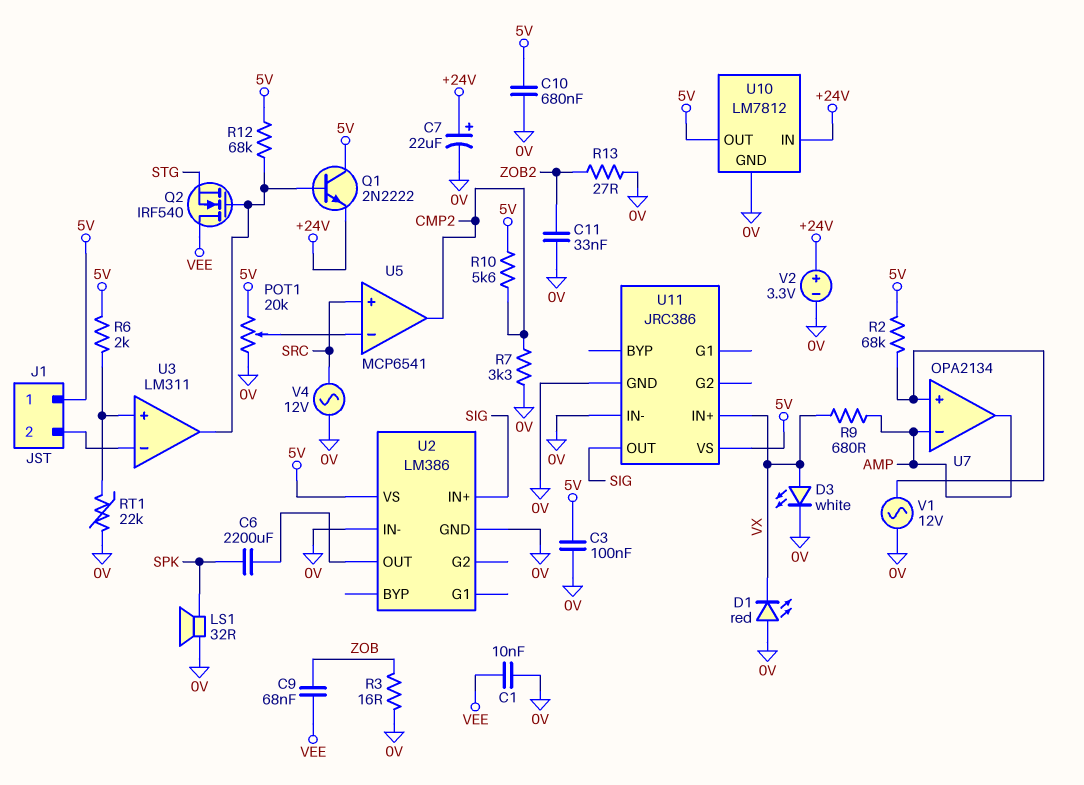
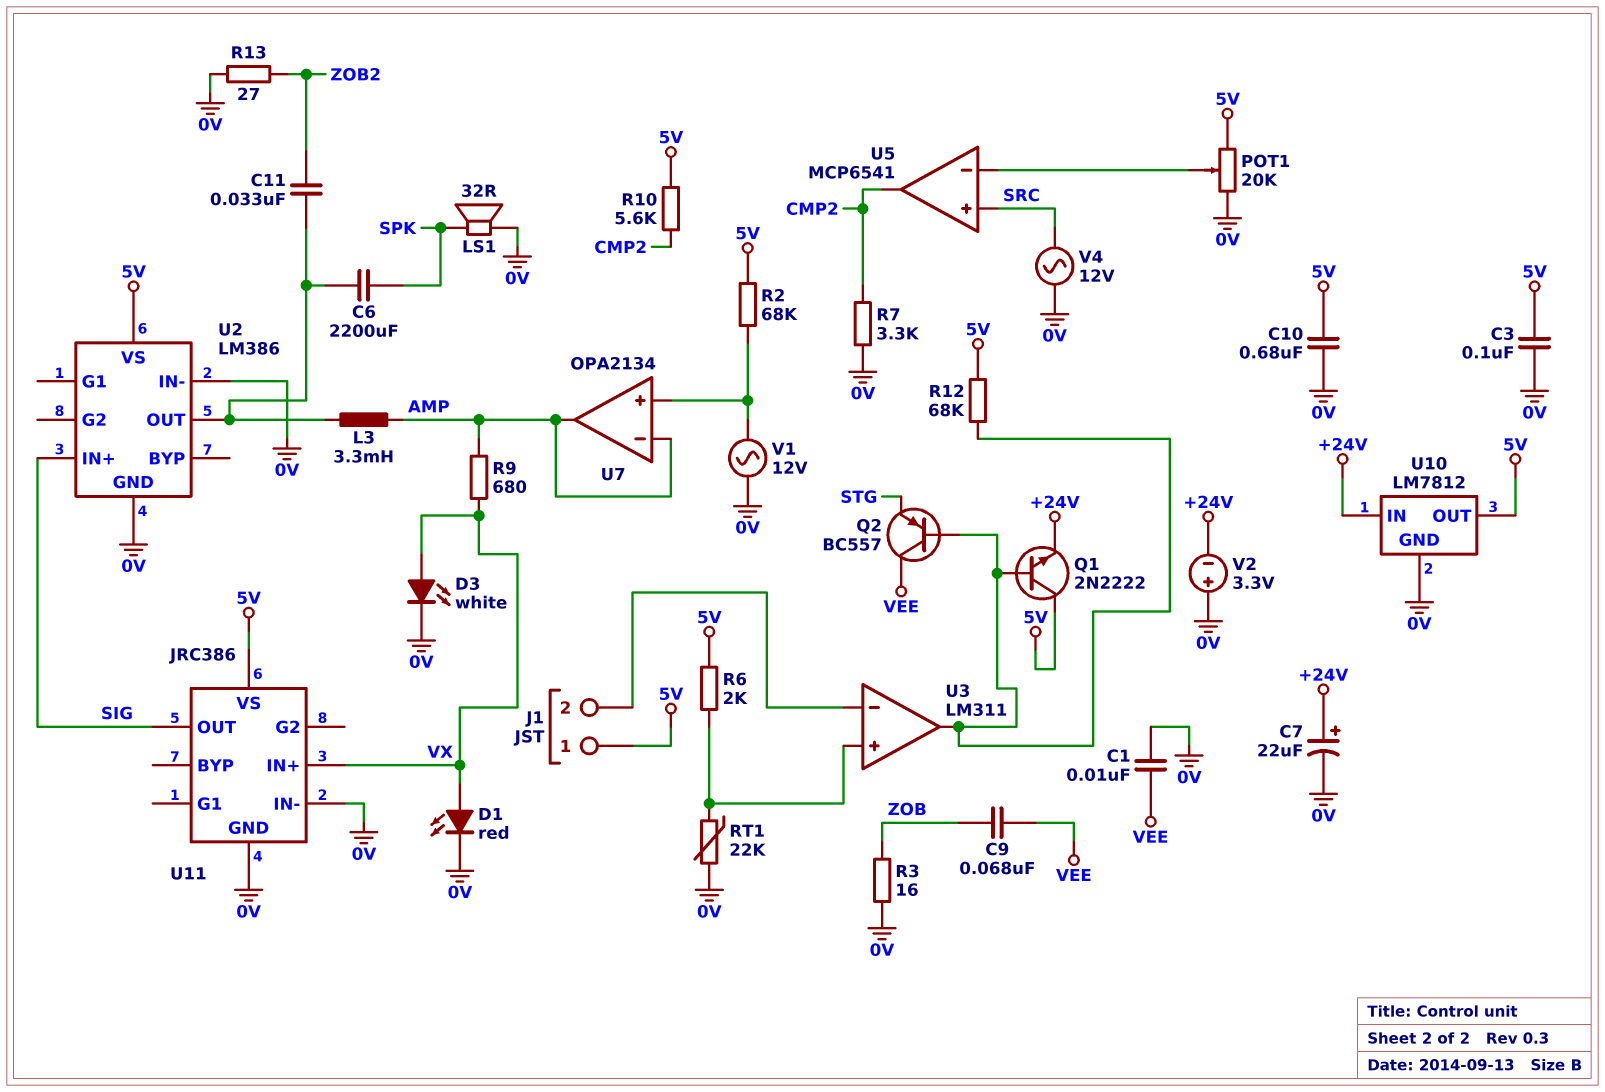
C11: 33nF (0V, ZOB2) -> 33nF (U2/OUT, ZOB2)
D1: LED red (A 0V, K VX) -> LED red (A VX, K 0V)
L3: none -> 3.3mH (AMP, U2/OUT)
Q2: NMOS IRF540 (G U3/out, D VEE, S STG) -> PNP BC557 (B U3/out, C VEE, E STG)
V2: 3.3V (plus +24V, minus 0V) -> 3.3V (plus 0V, minus +24V)

